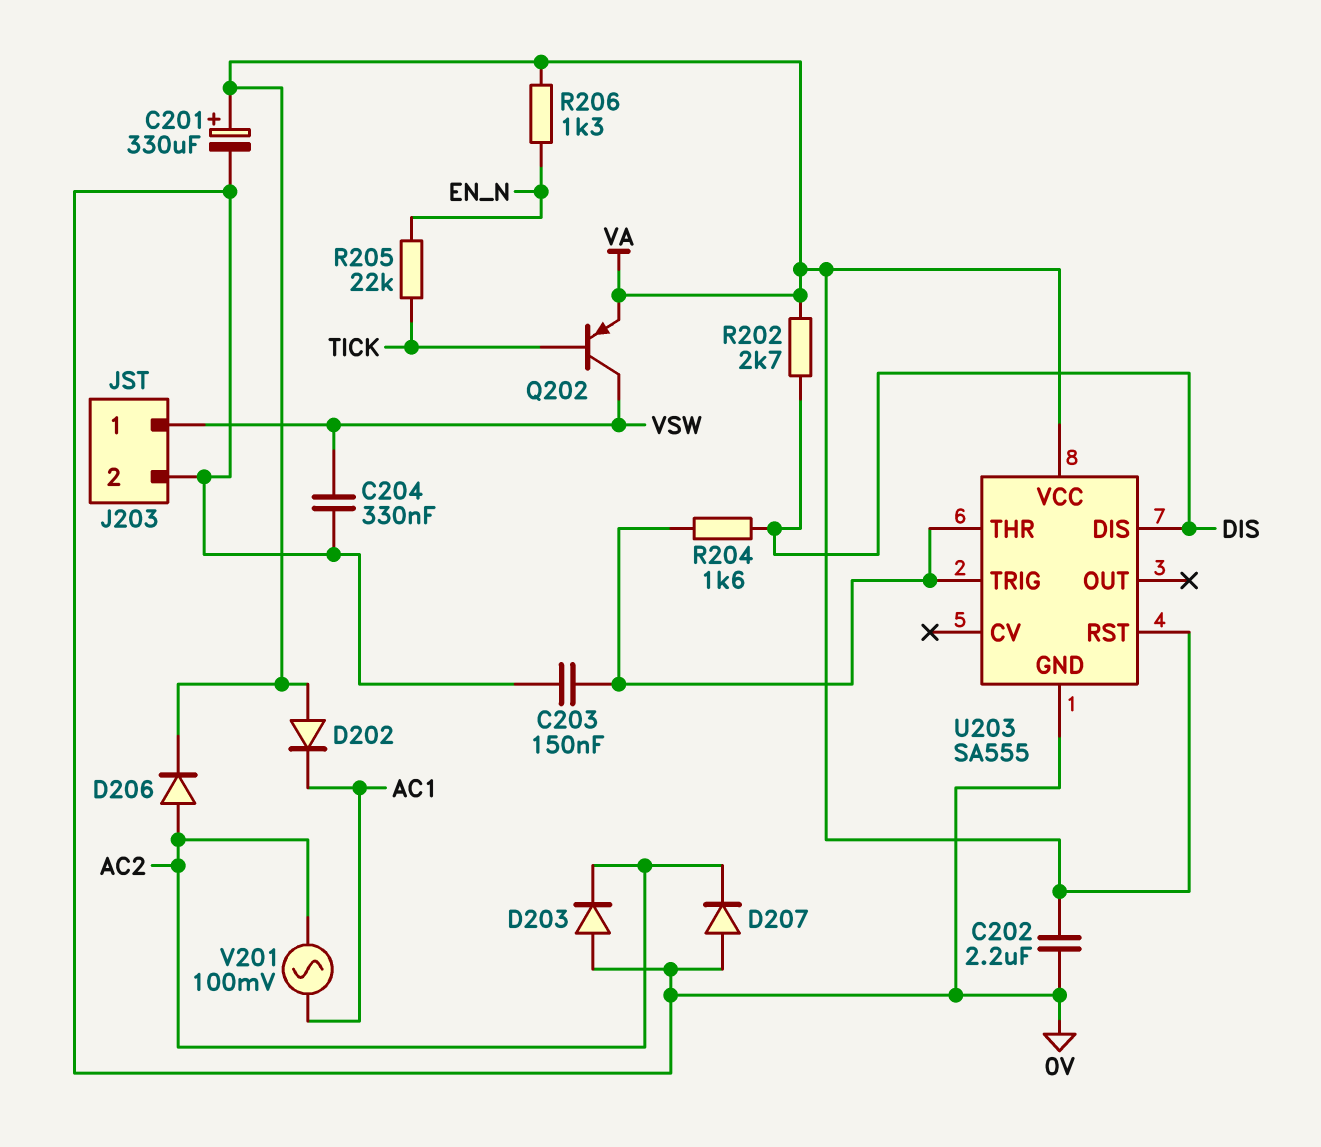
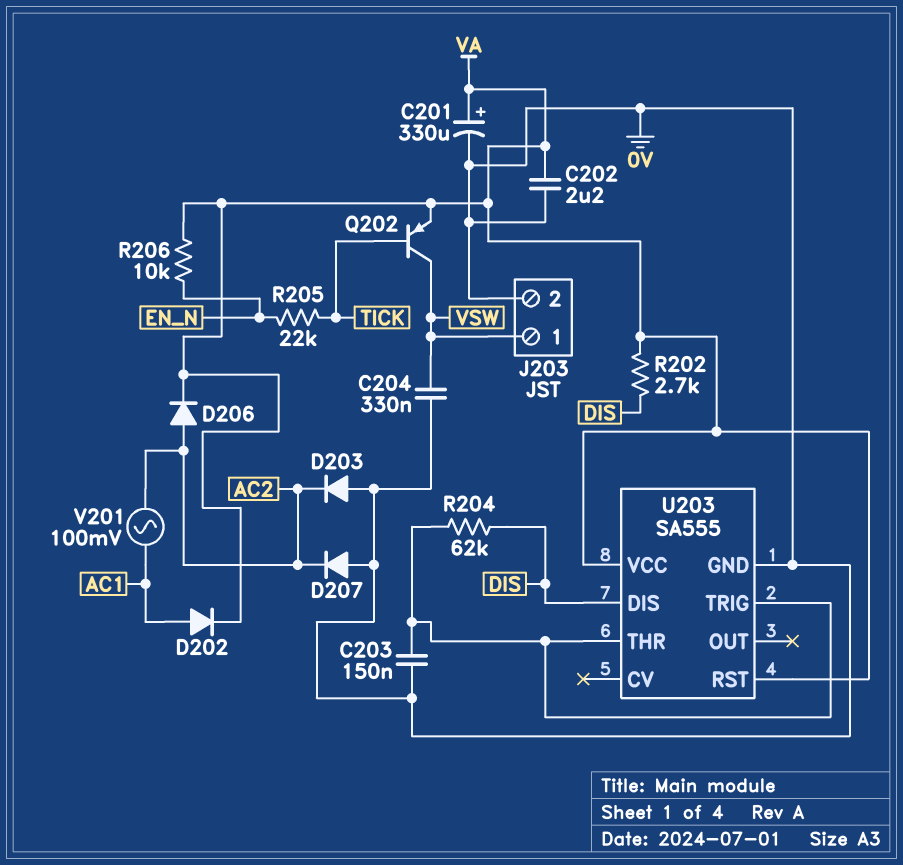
D202: diode (A VA, K AC1) -> diode (A AC1, K VA)
R204: 1.6k (DIS, U203/THR) -> 62k (DIS, U203/THR)
R206: 1.3k (EN_N, VA) -> 10k (EN_N, VA)

